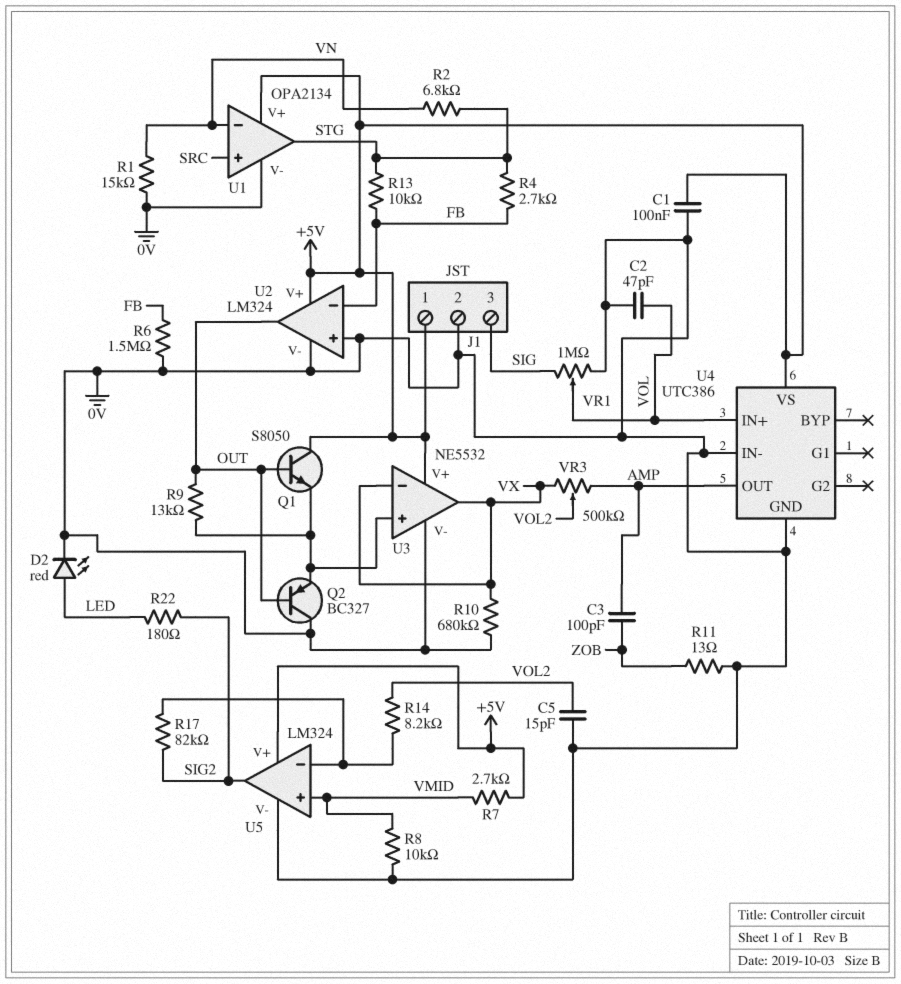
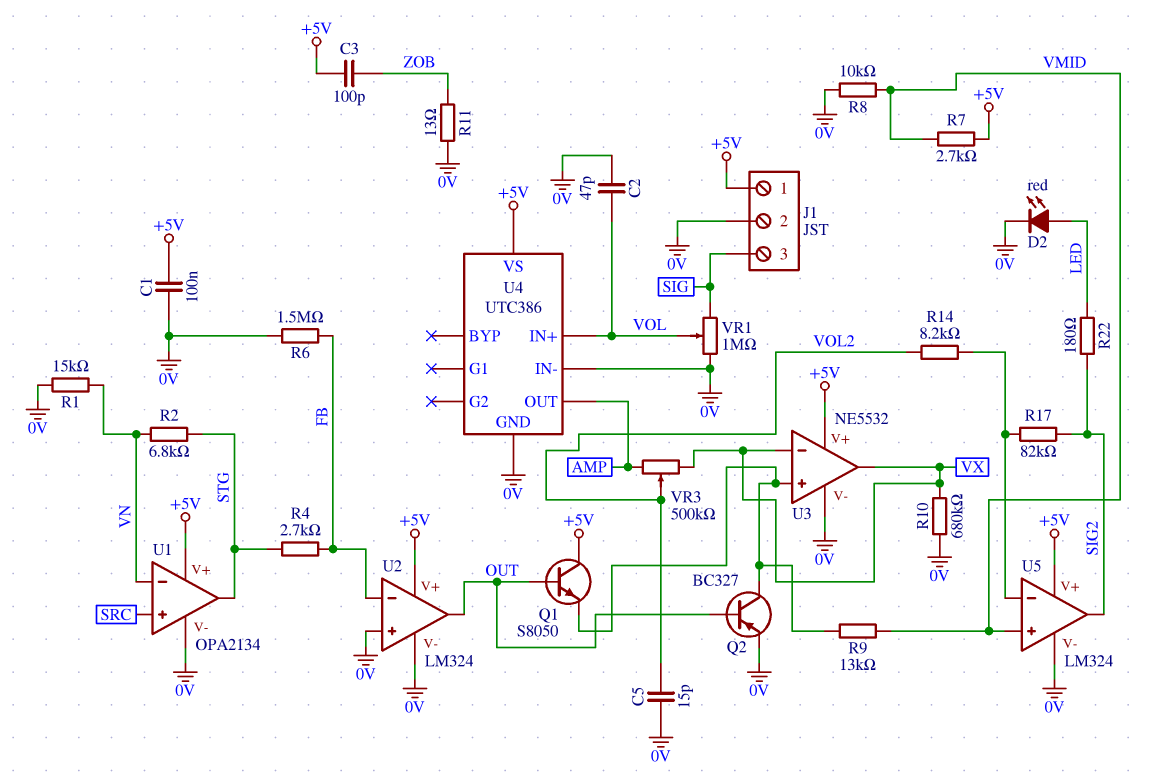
C3: 100pF (AMP, ZOB) -> 100pF (+5V, ZOB)
Q2: PNP BC327 (B OUT, C 0V, E U3/in+) -> PNP BC327 (B OUT, C U3/in+, E 0V)
R9: 13k (OUT, U3/in+) -> 13k (U3/in+, VMID)
R13: 10k (FB, STG) -> none

